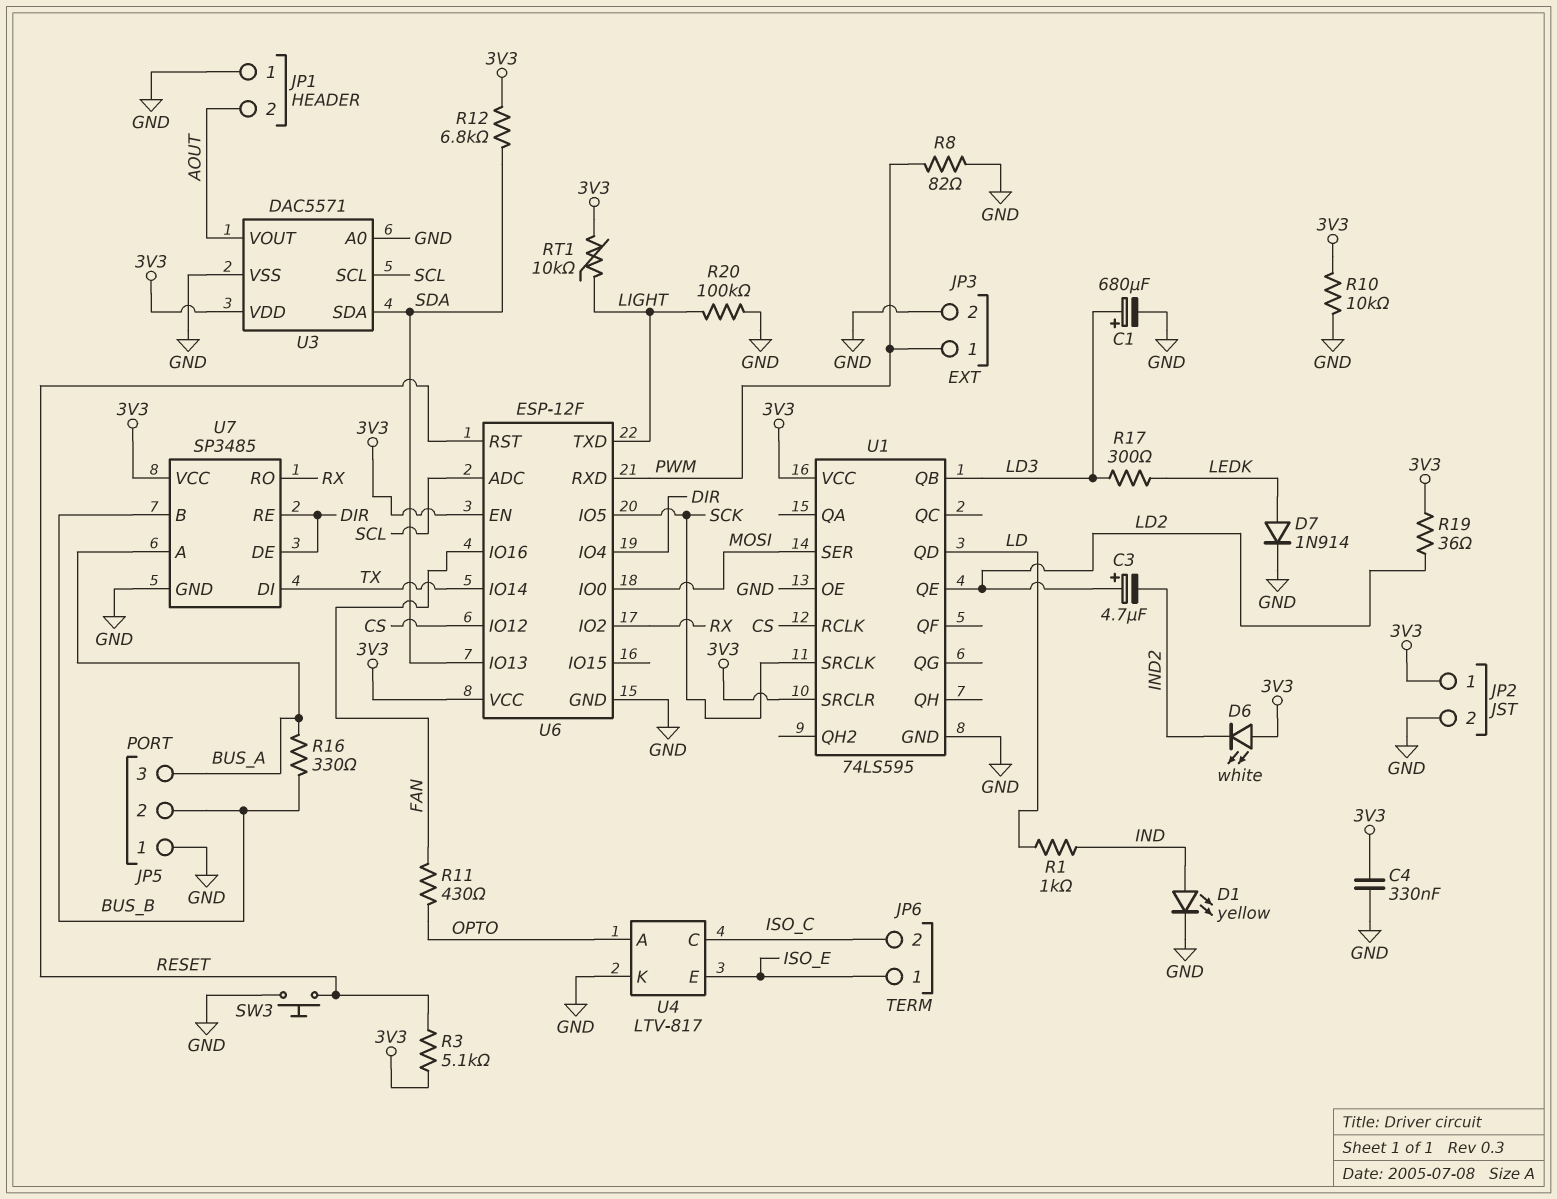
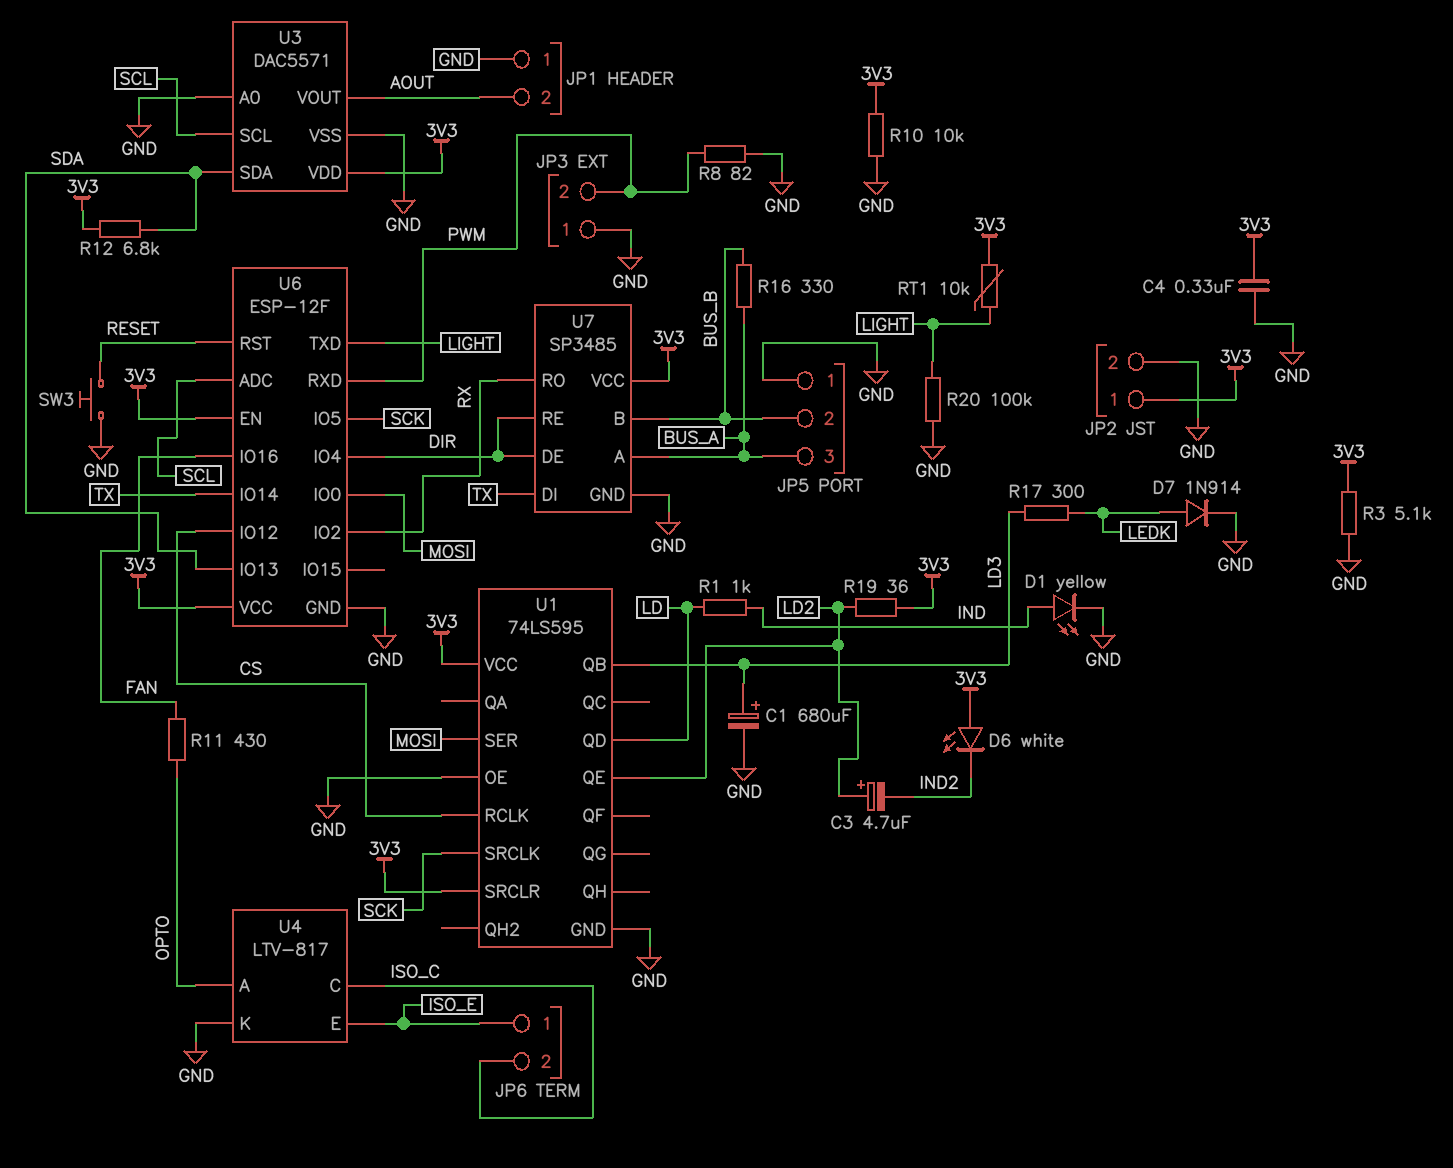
JP3 pin 1: PWM -> GND
JP3 pin 2: GND -> PWM
R3: 5.1k (3V3, RESET) -> 5.1k (3V3, GND)

